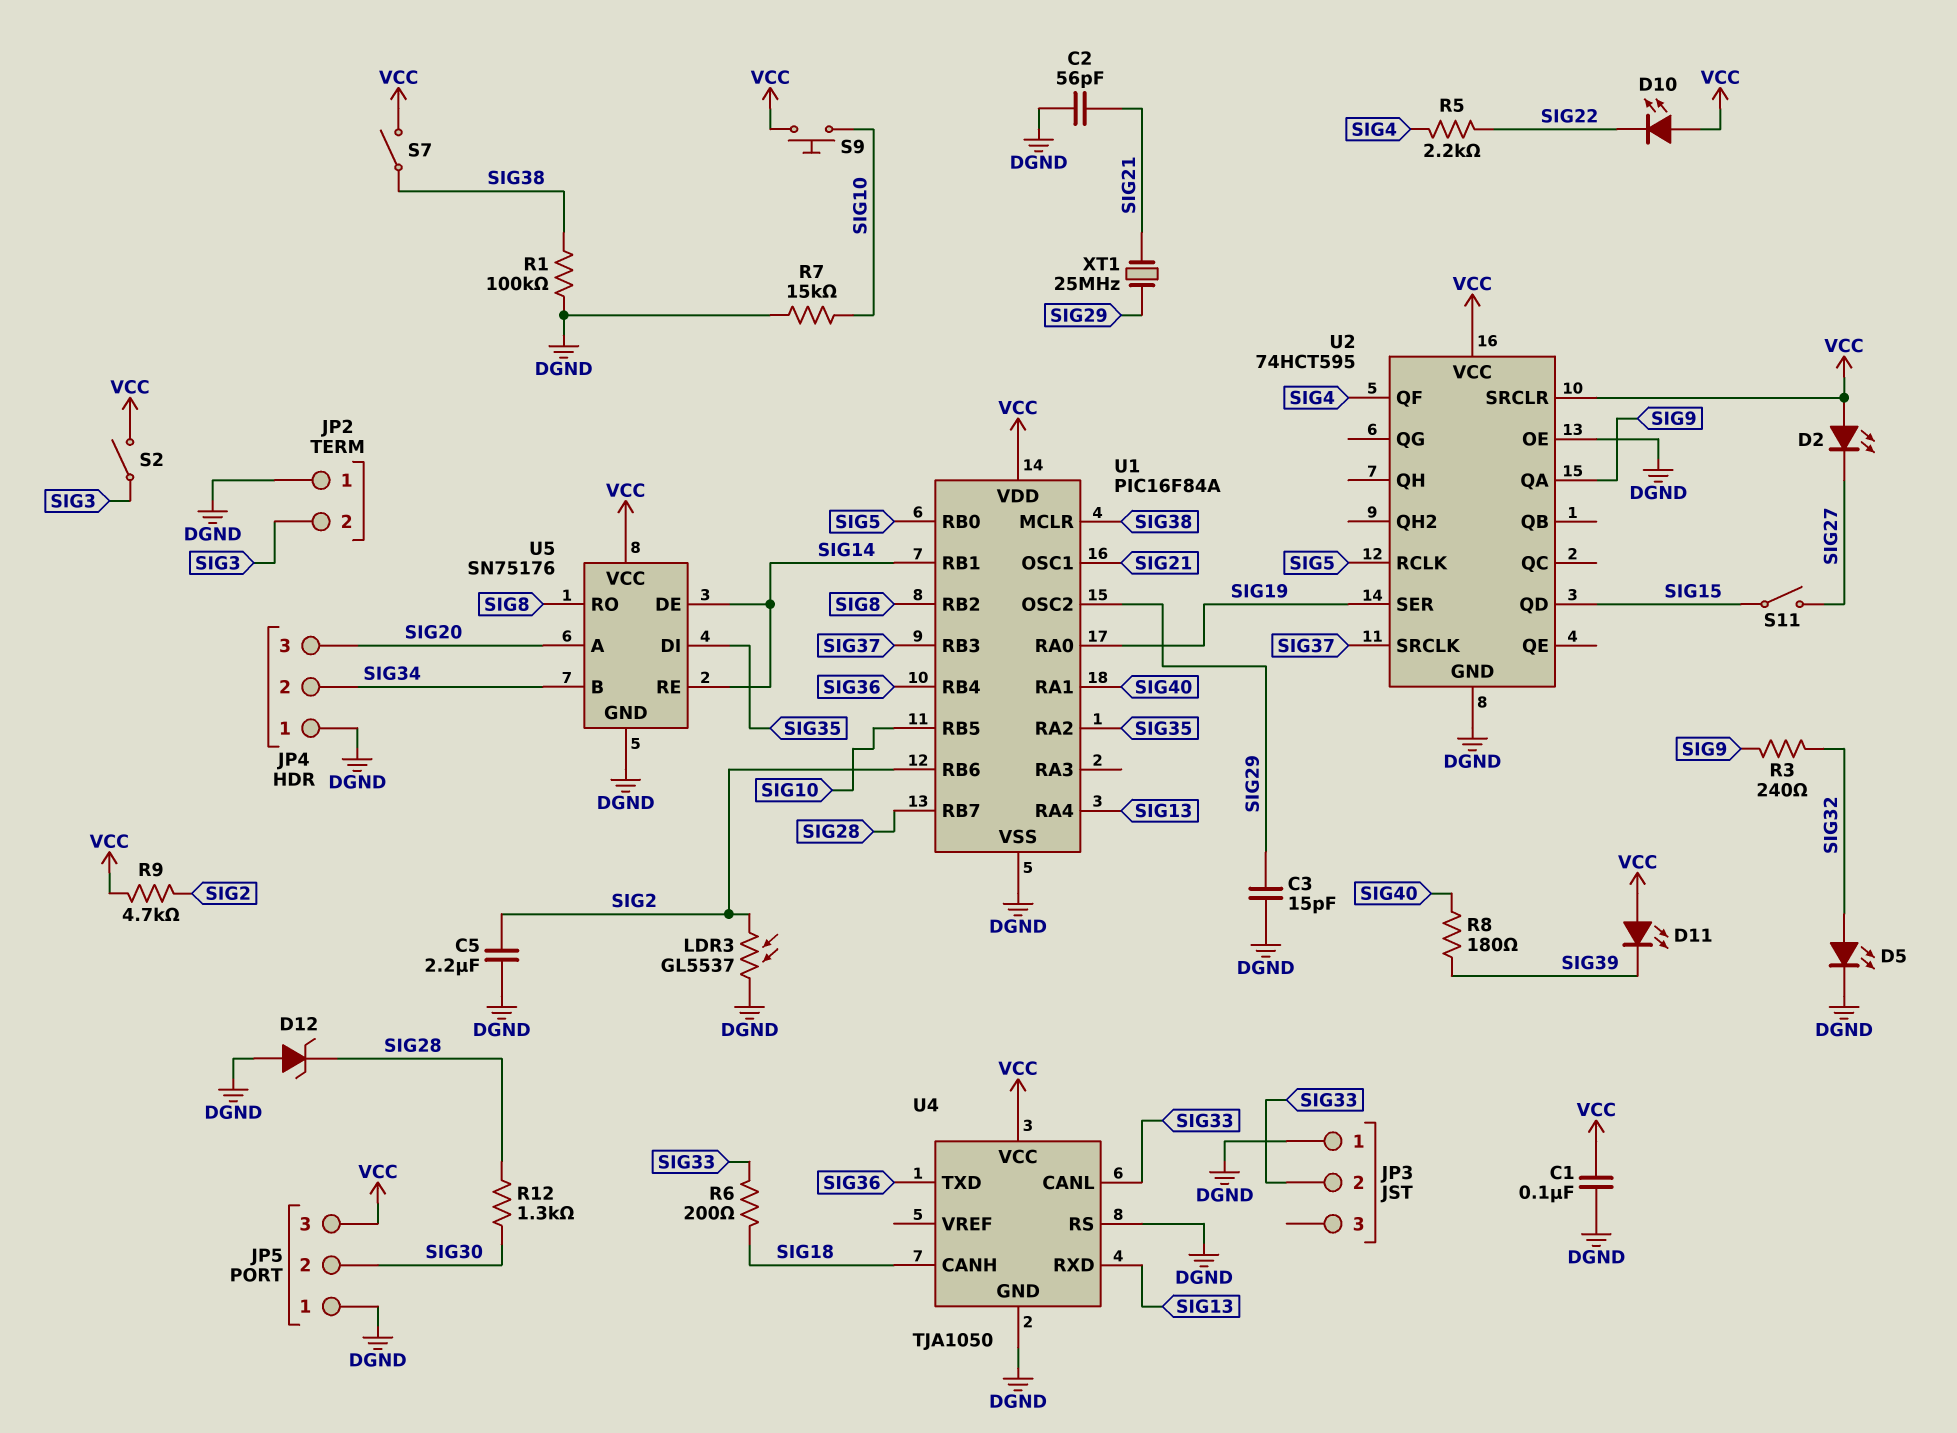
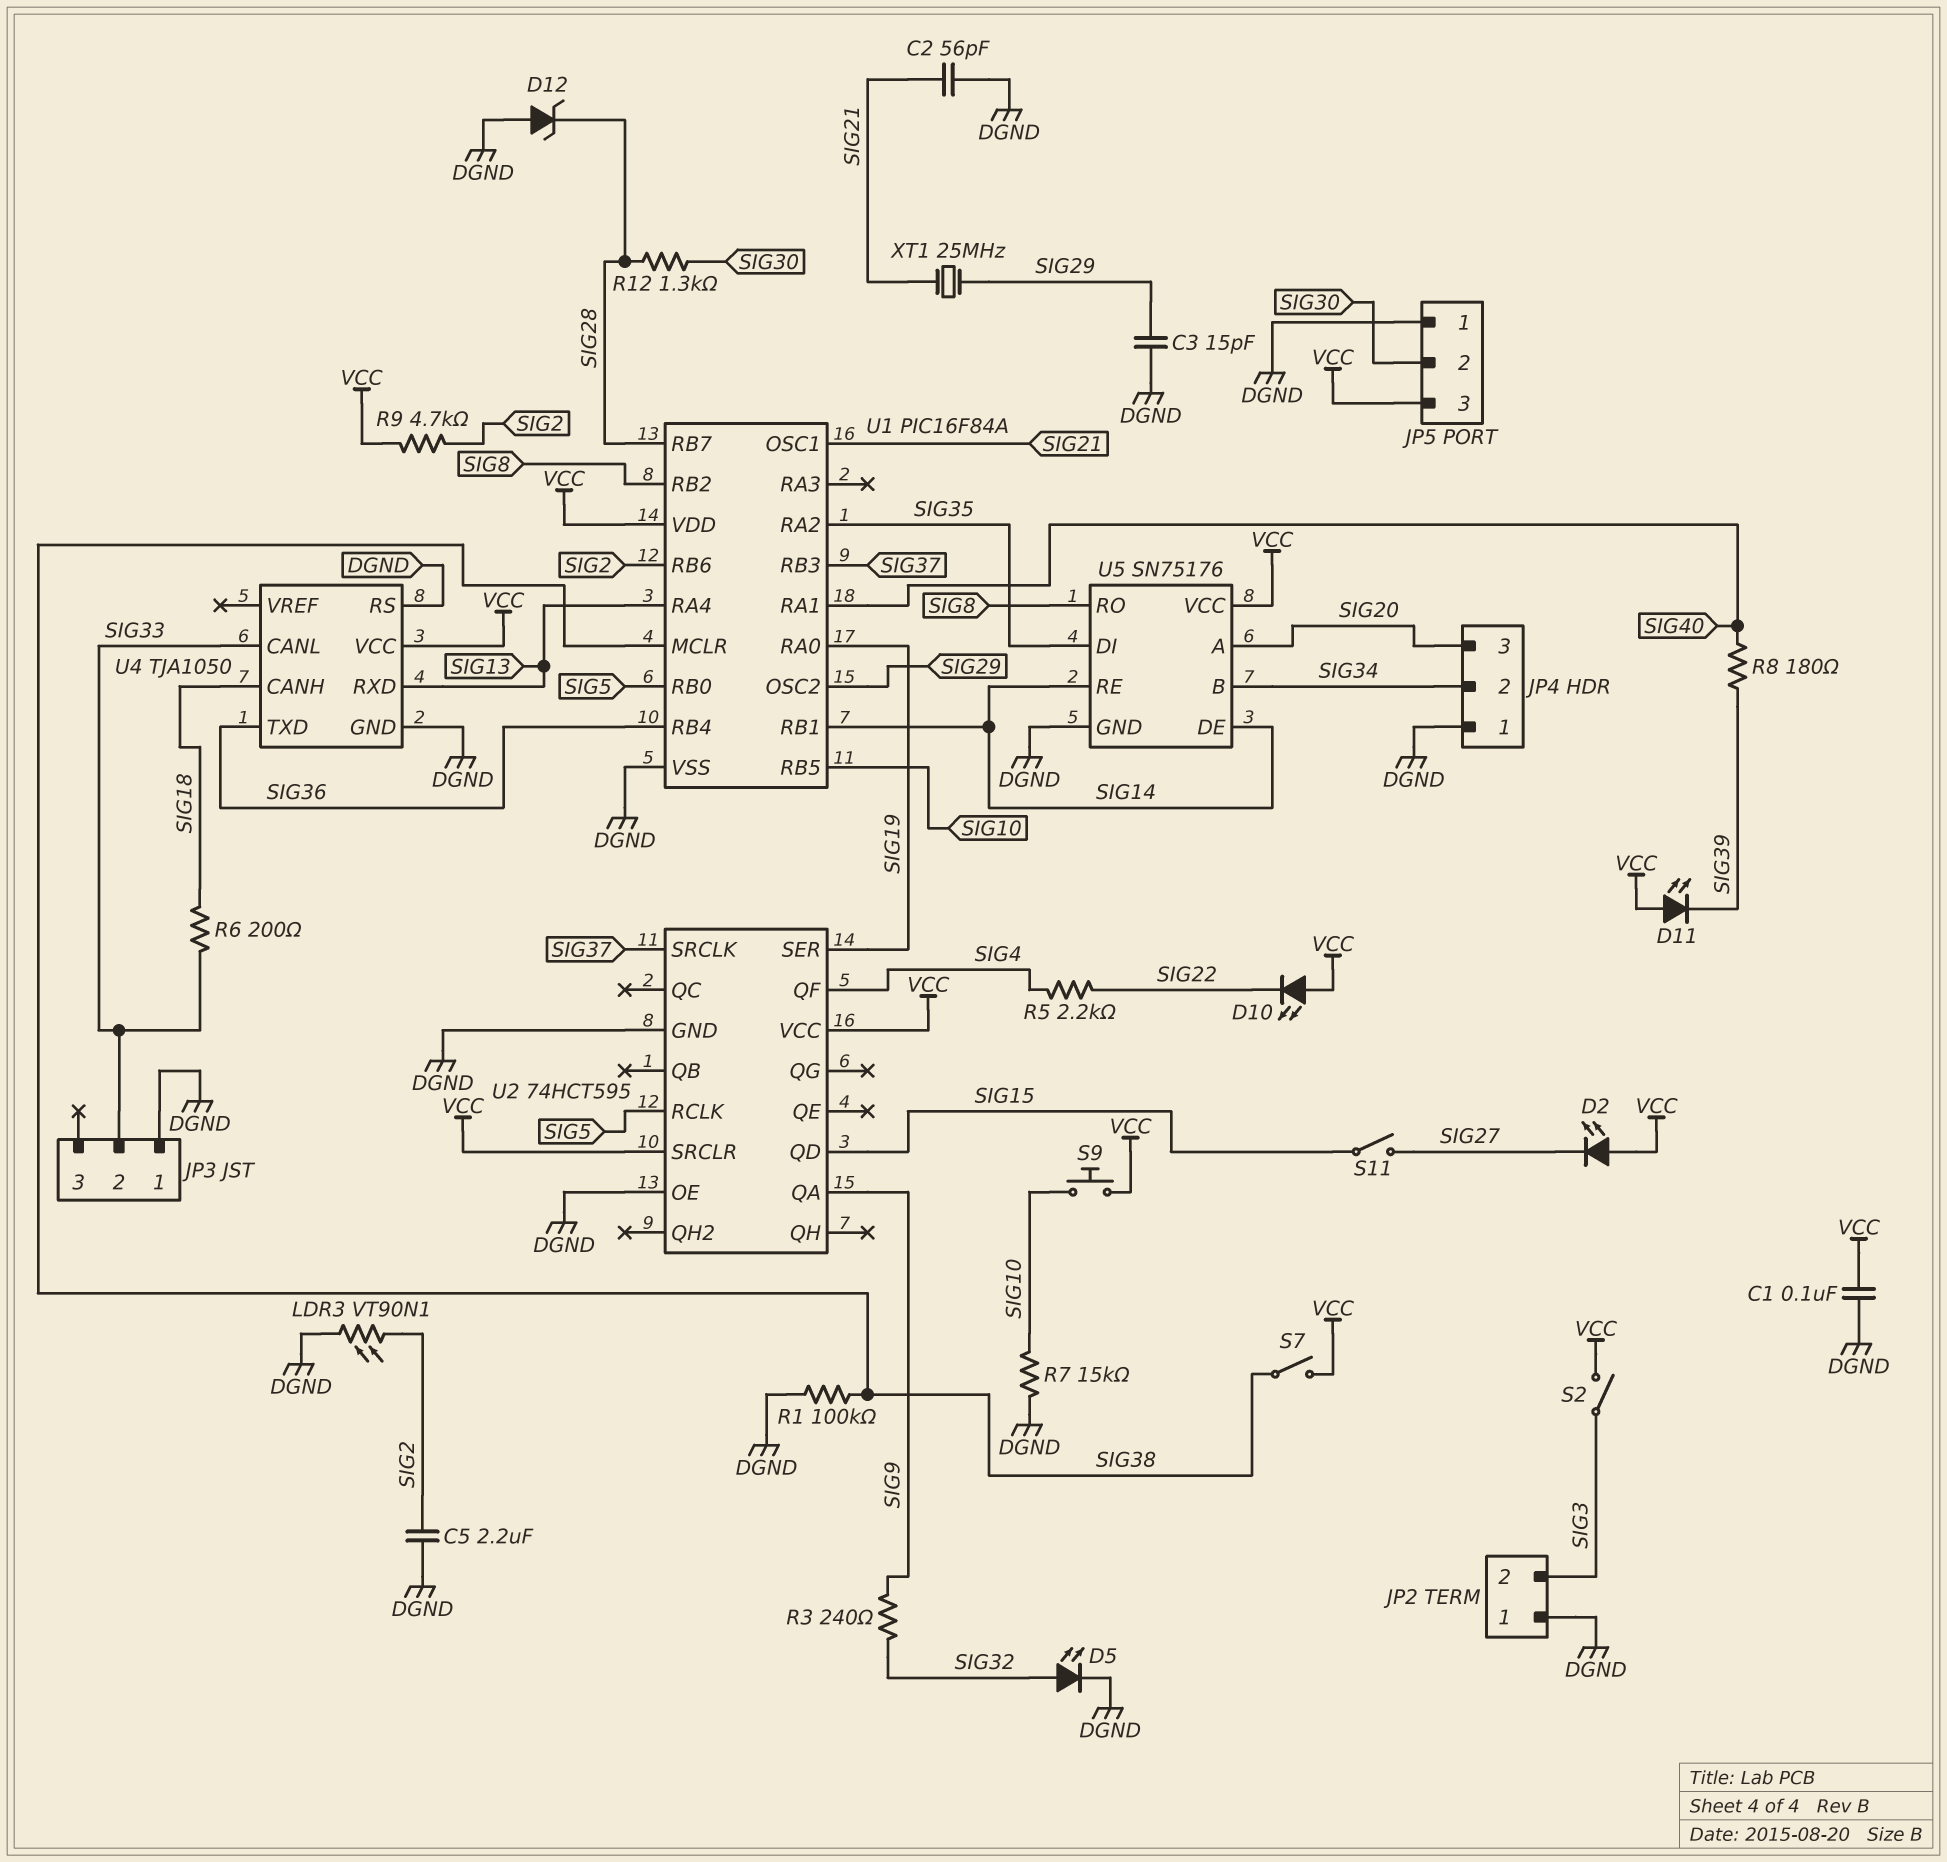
LDR3: GL5537 (DGND, SIG2) -> VT90N1 (DGND, SIG2)

